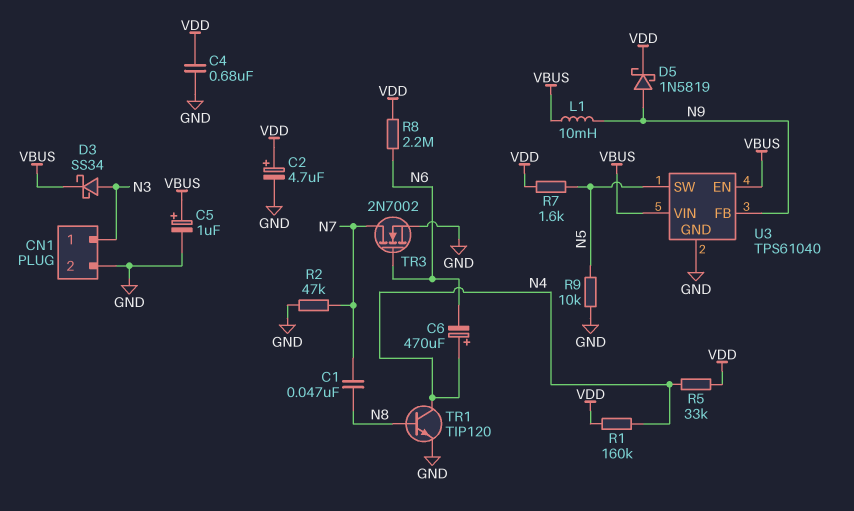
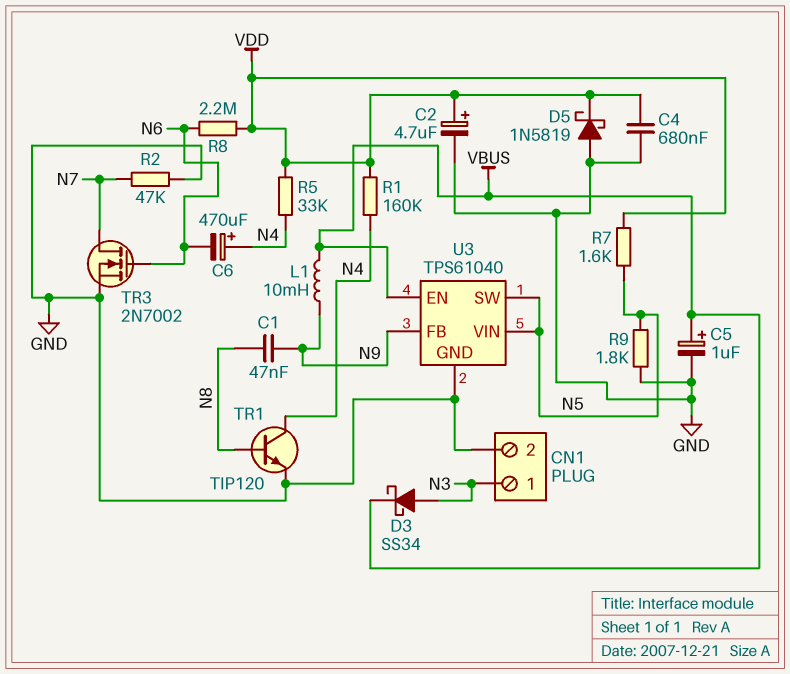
C1: 47nF (N7, N8) -> 47nF (N8, N9)
D5: schottky 1N5819 (A N9, K VDD) -> schottky 1N5819 (A GND, K VDD)
R9: 10k (GND, N5) -> 1.8k (GND, N5)
U3 pin VIN: VBUS -> N5

